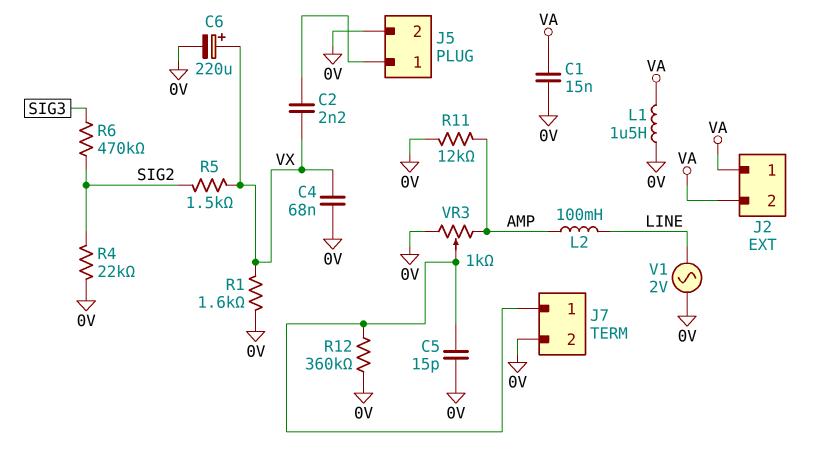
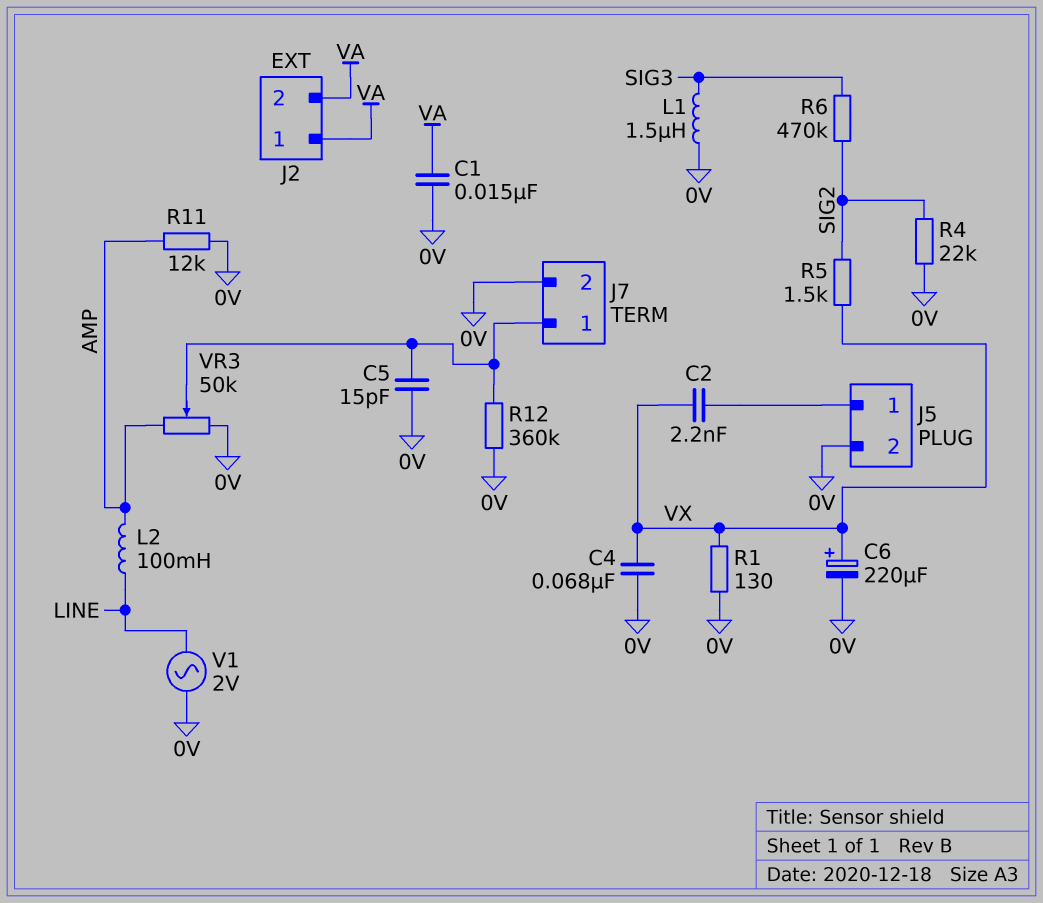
L1: 1.5uH (0V, VA) -> 1.5uH (0V, SIG3)
R1: 1.6k (0V, VX) -> 130 (0V, VX)
VR3: 1k (0V, AMP, wiper J7/1) -> 50k (0V, AMP, wiper J7/1)

